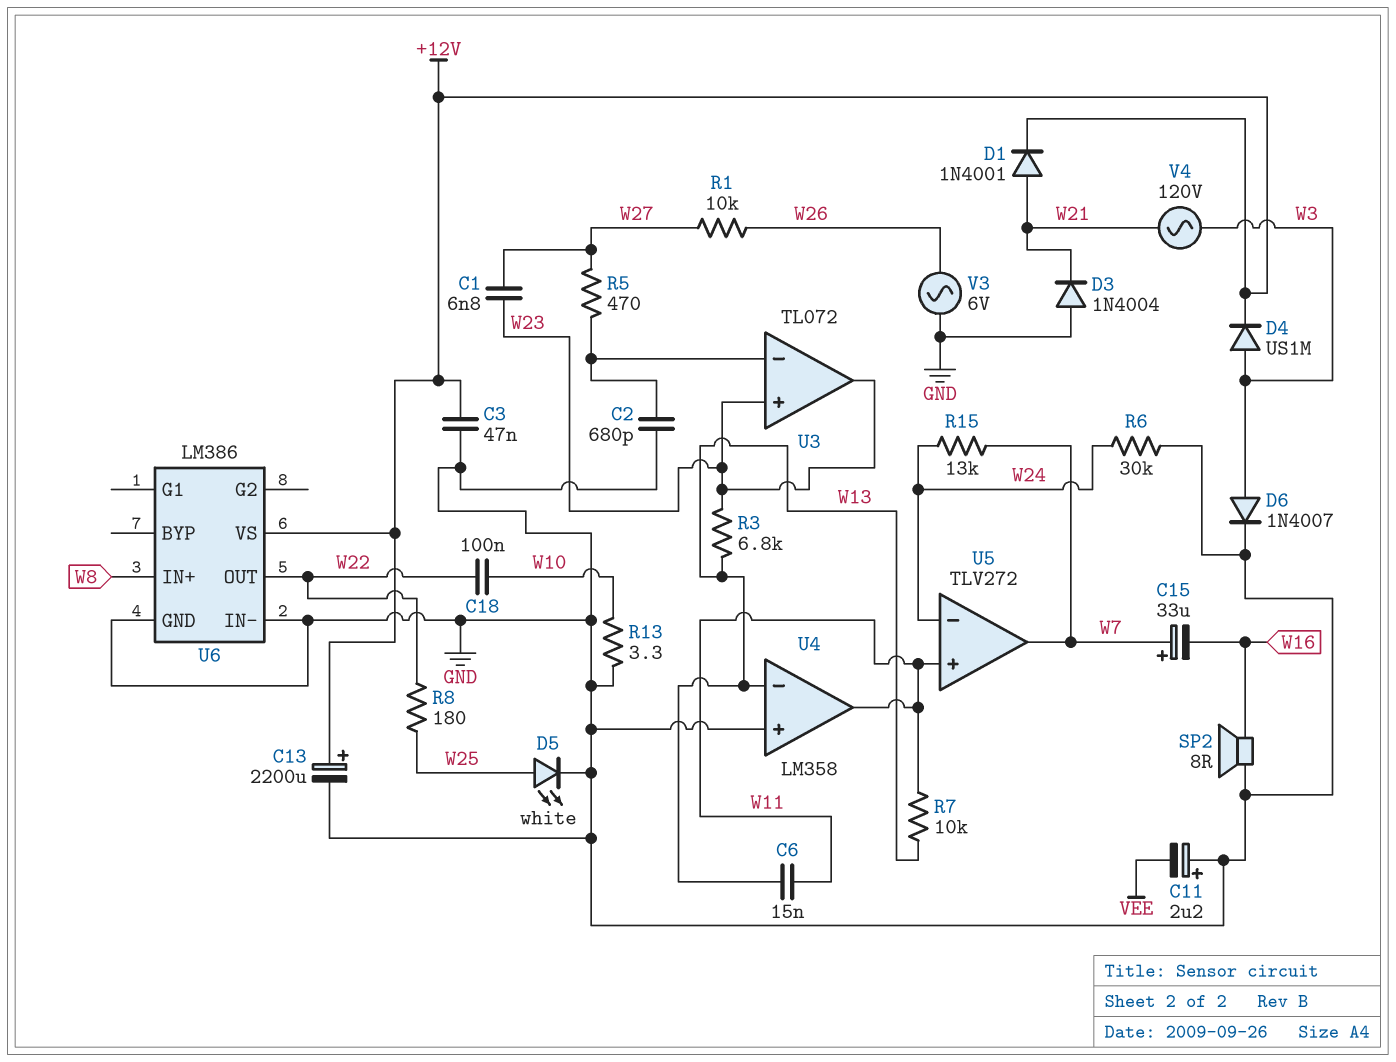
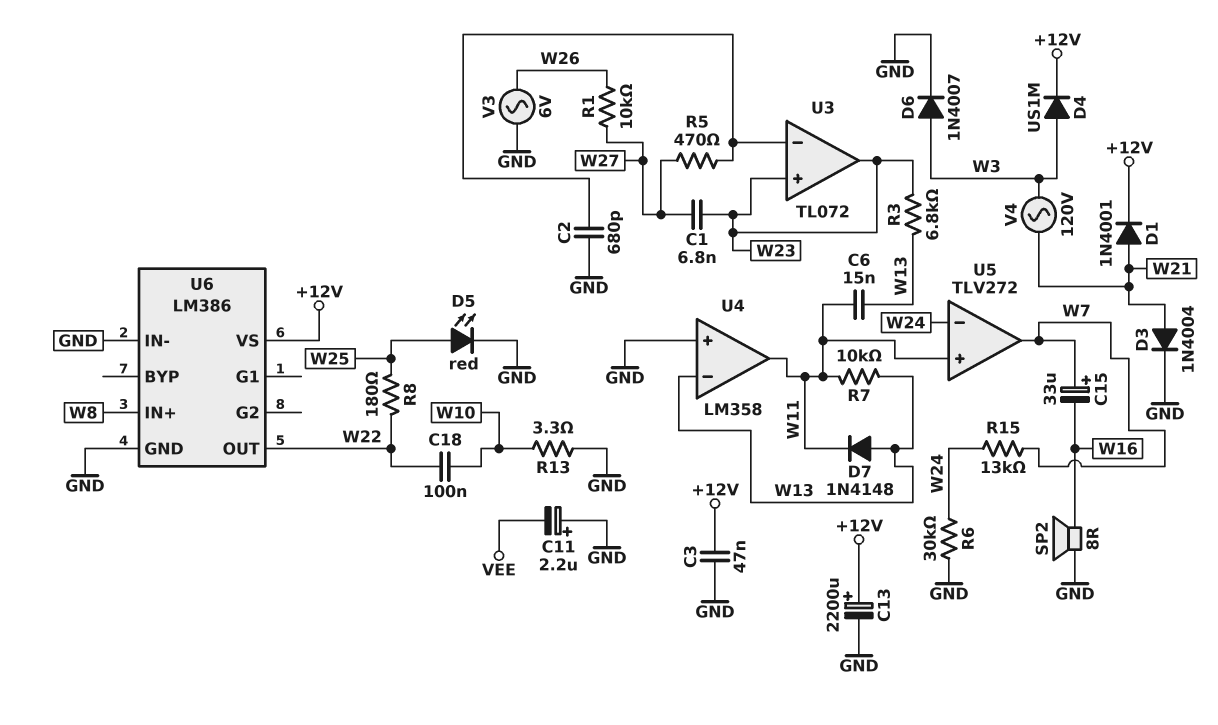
D3: diode 1N4004 (A GND, K W21) -> diode 1N4004 (A W21, K GND)
D5: LED white (A W25, K GND) -> LED red (A W25, K GND)
D7: none -> diode 1N4148 (A W13, K W11)

